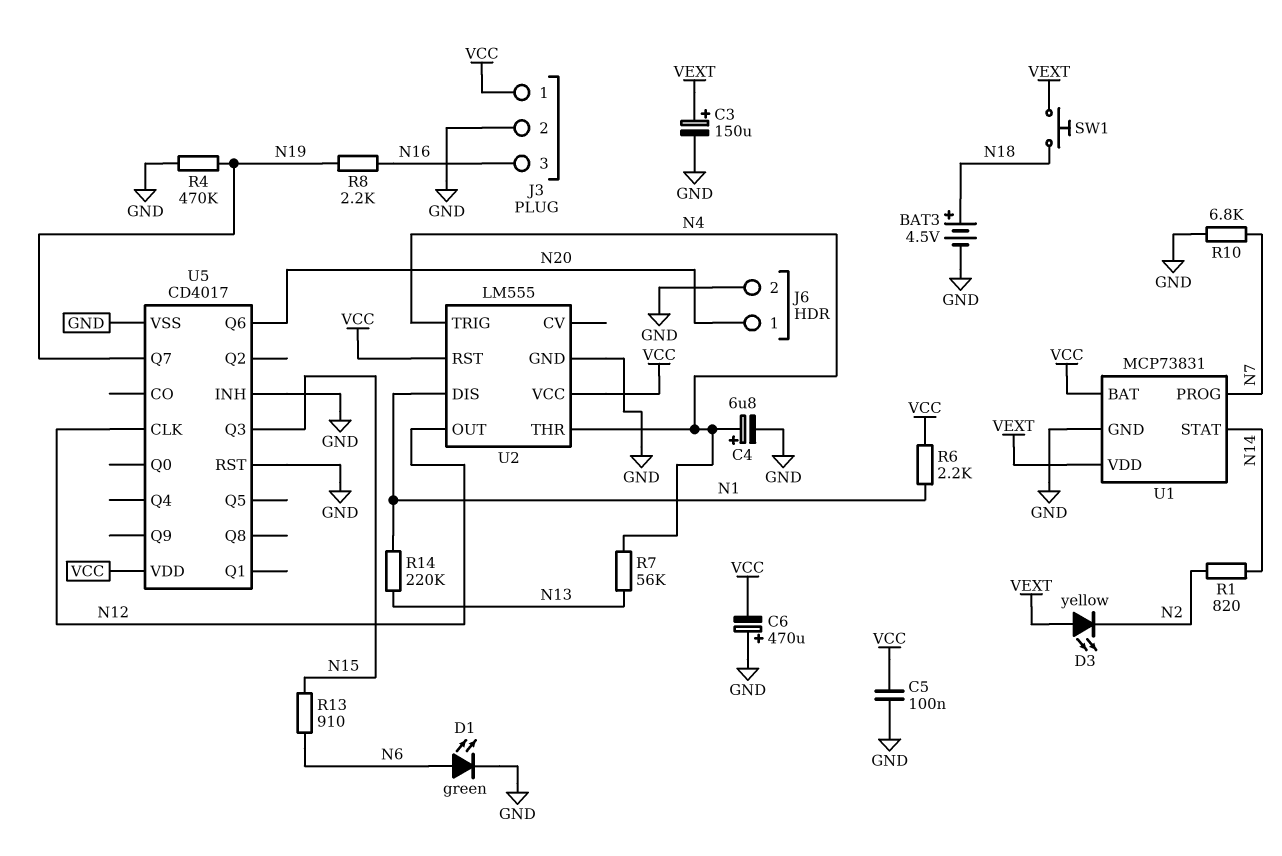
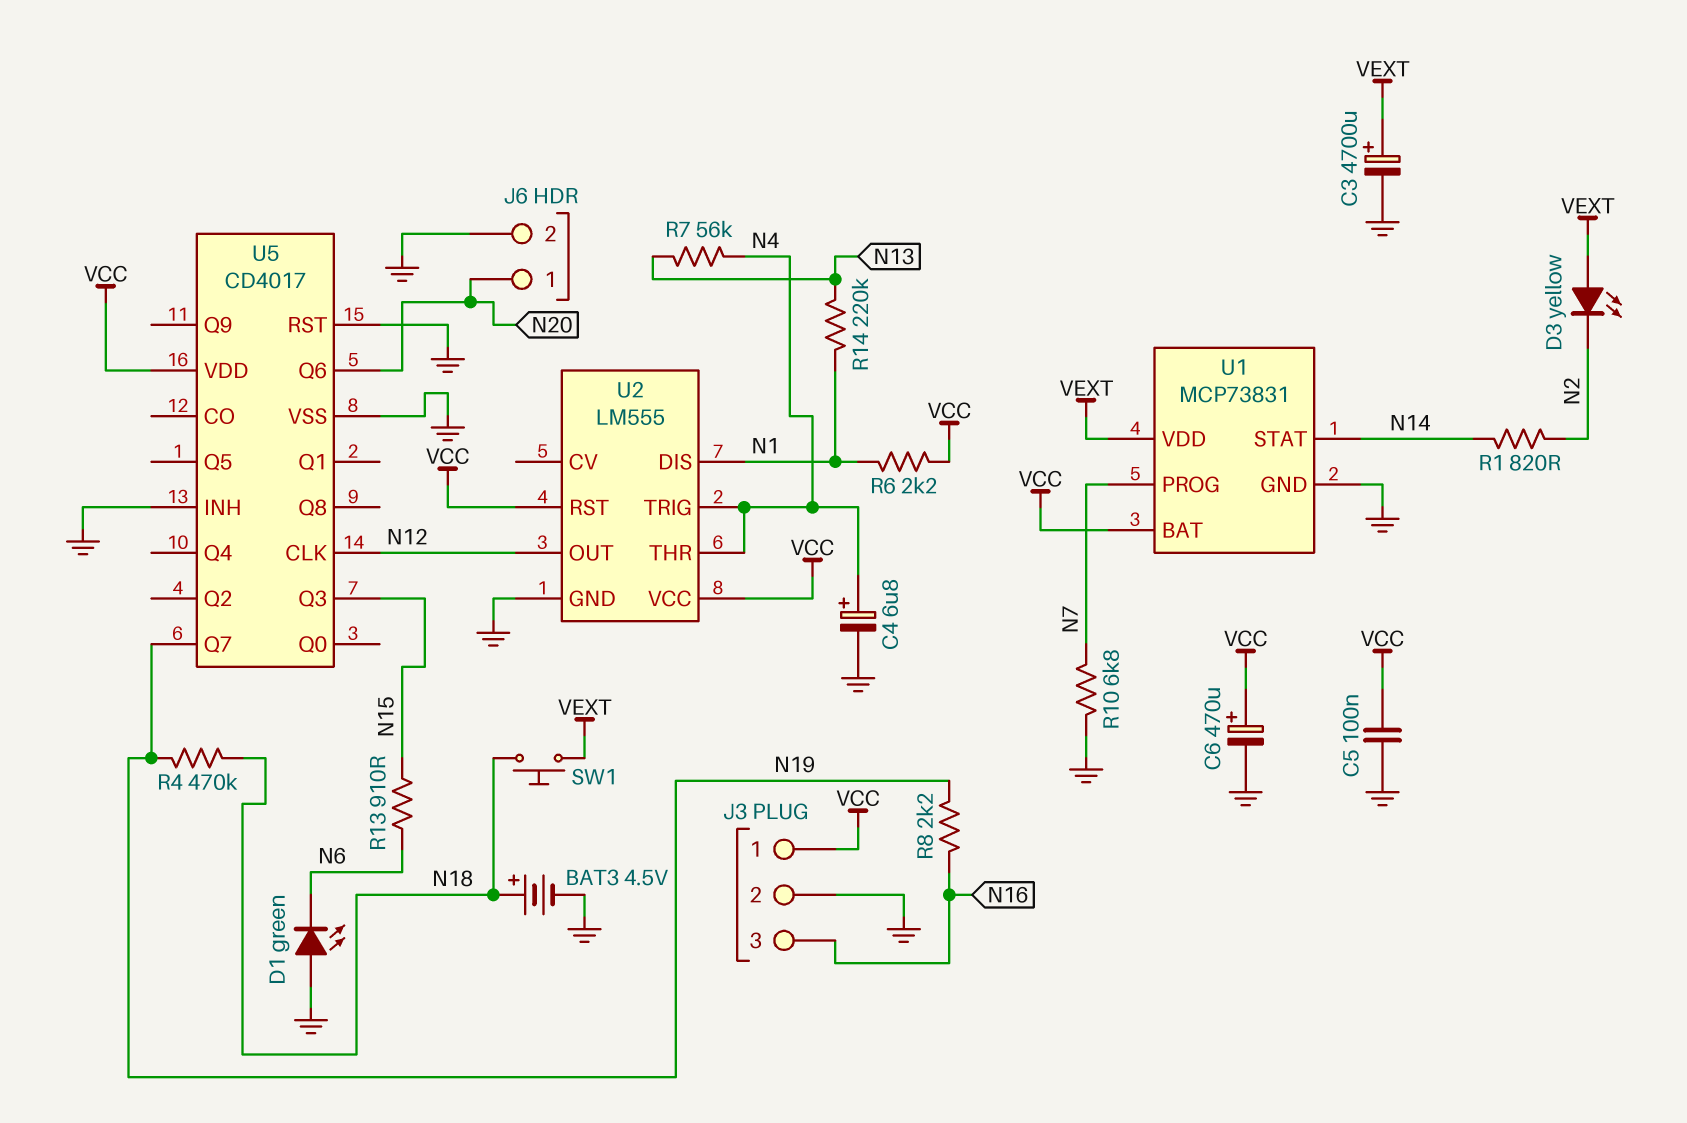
C3: 150uF (plus VEXT, minus GND) -> 4700uF (plus VEXT, minus GND)
C6: 470uF (plus GND, minus VCC) -> 470uF (plus VCC, minus GND)
D1: LED green (A N6, K GND) -> LED green (A GND, K N6)
R4: 470k (GND, N19) -> 470k (N18, N19)

